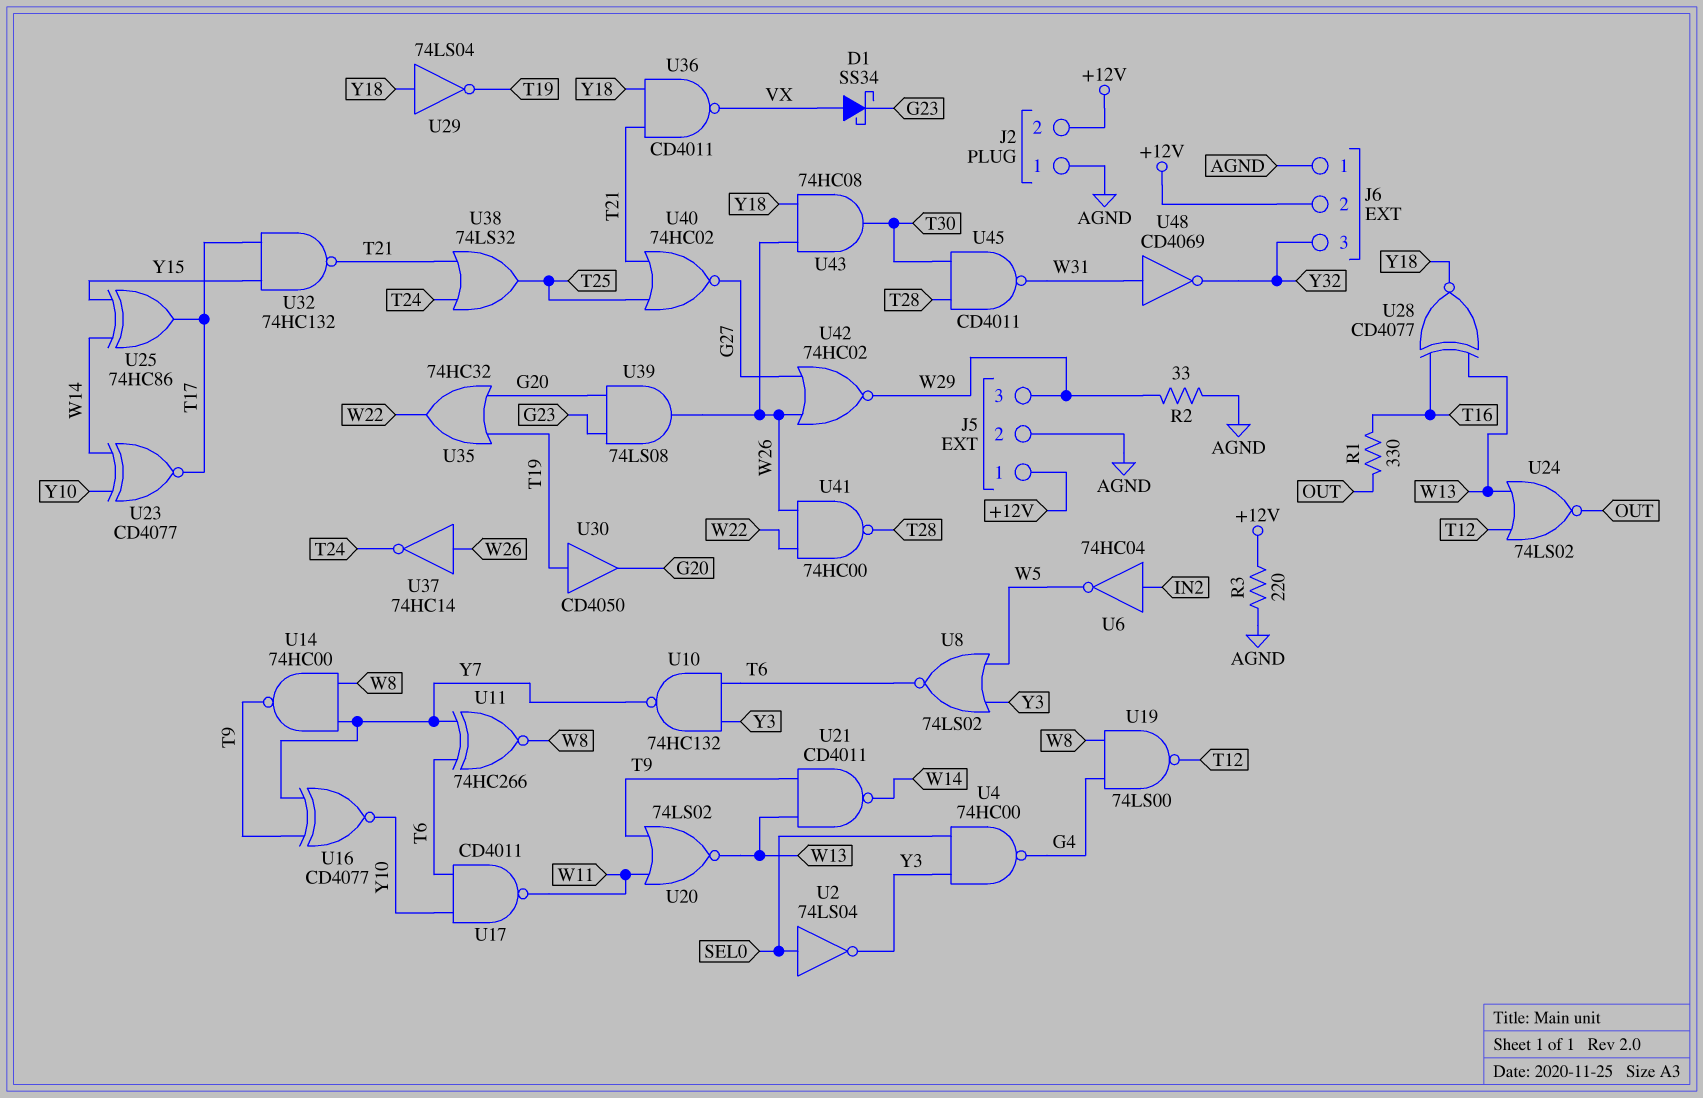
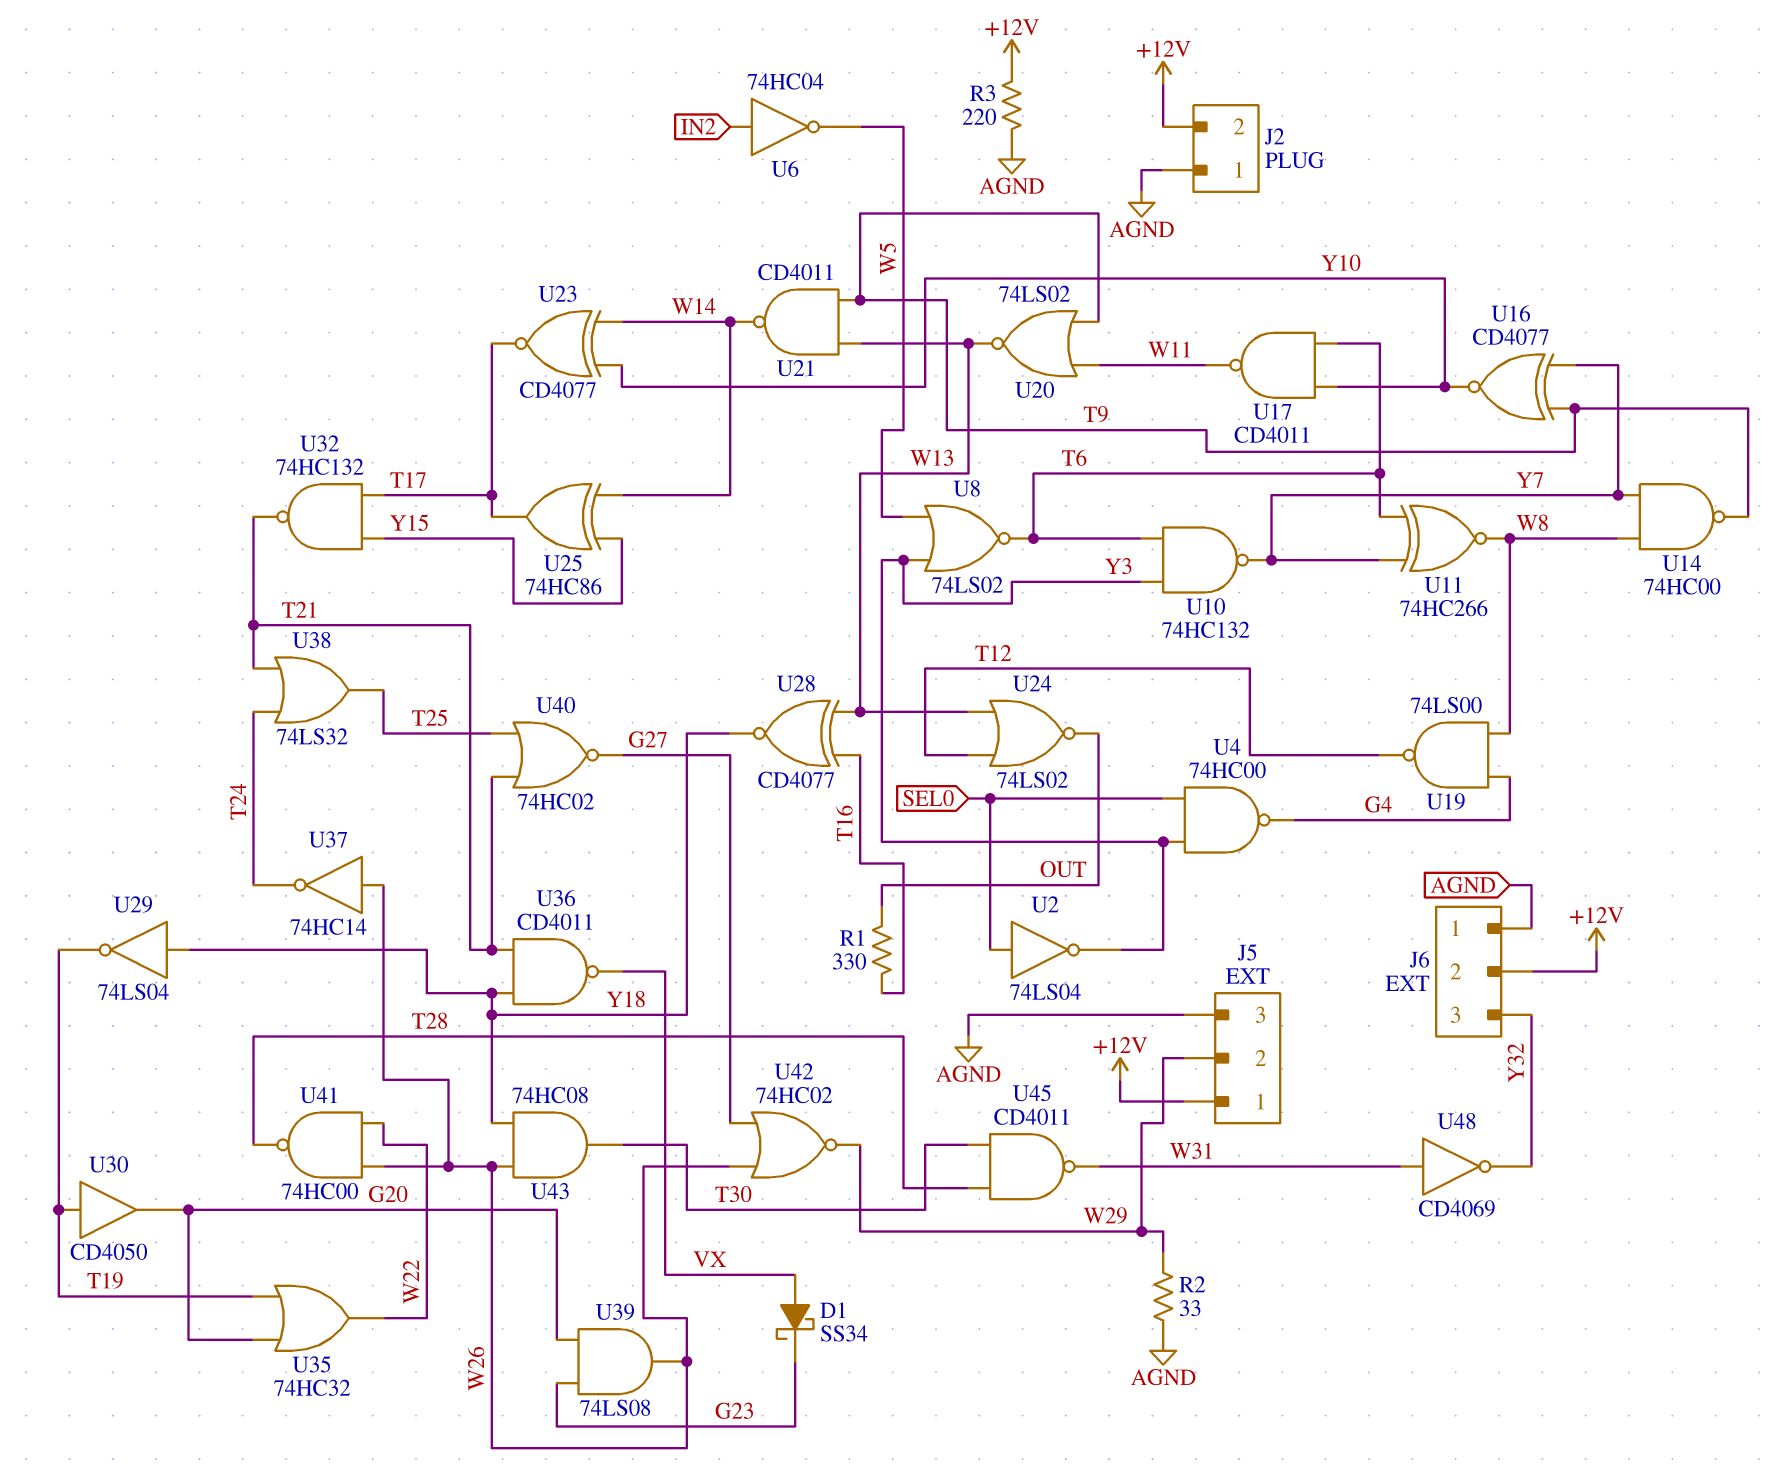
J5 pin 2: AGND -> W29
J5 pin 3: W29 -> AGND

